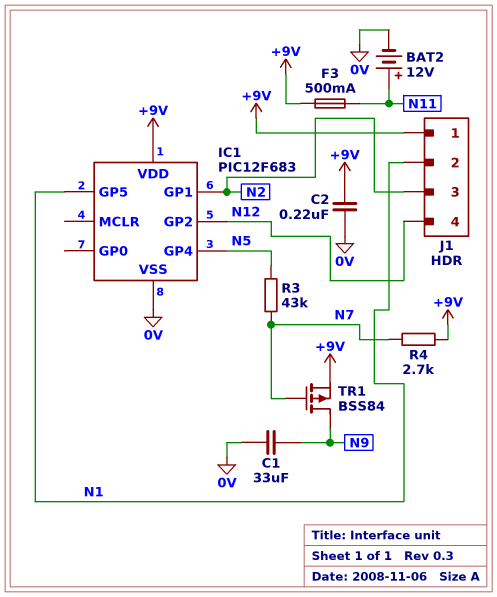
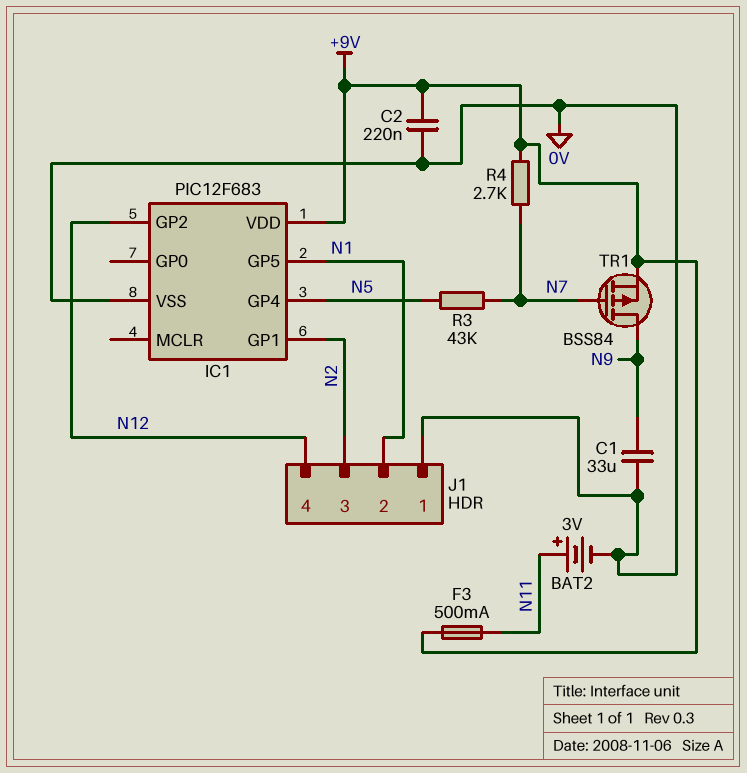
BAT2: 12V (plus N11, minus 0V) -> 3V (plus N11, minus 0V)
J1 pin 1: +9V -> 0V

